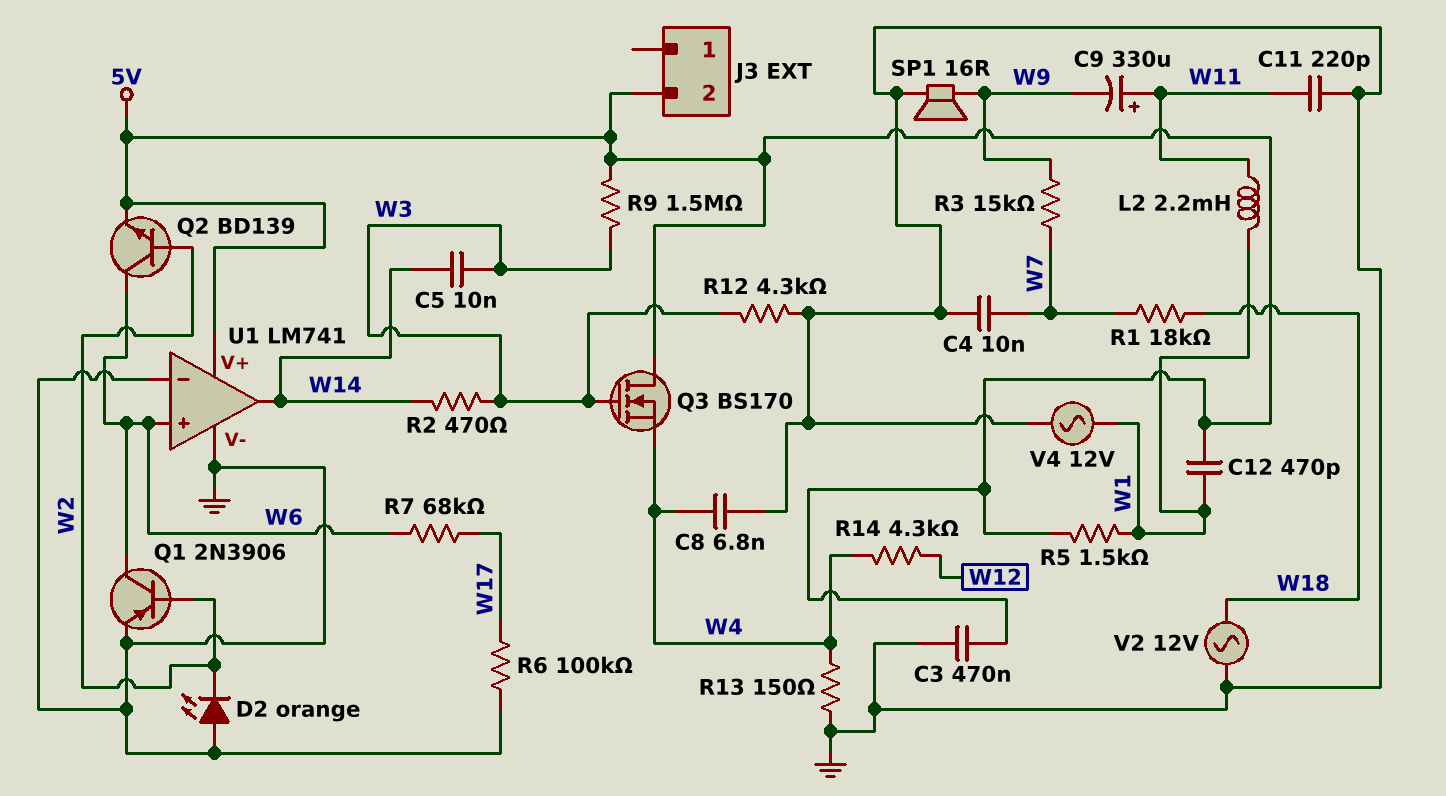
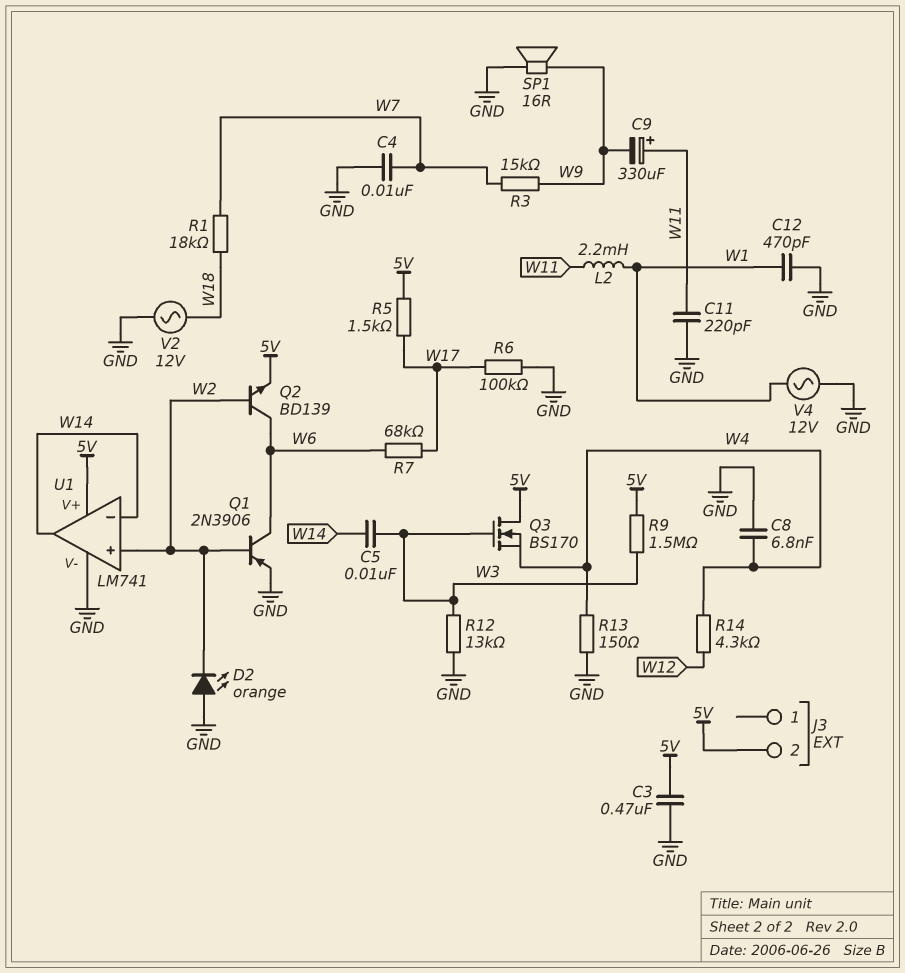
C12: 470pF (5V, W1) -> 470pF (GND, W1)
R2: 470 (W3, W14) -> none
R5: 1.5k (5V, W1) -> 1.5k (5V, W17)
R12: 4.3k (GND, W3) -> 13k (GND, W3)
U1 pin in+: W6 -> W2
U1 pin in-: GND -> W14

